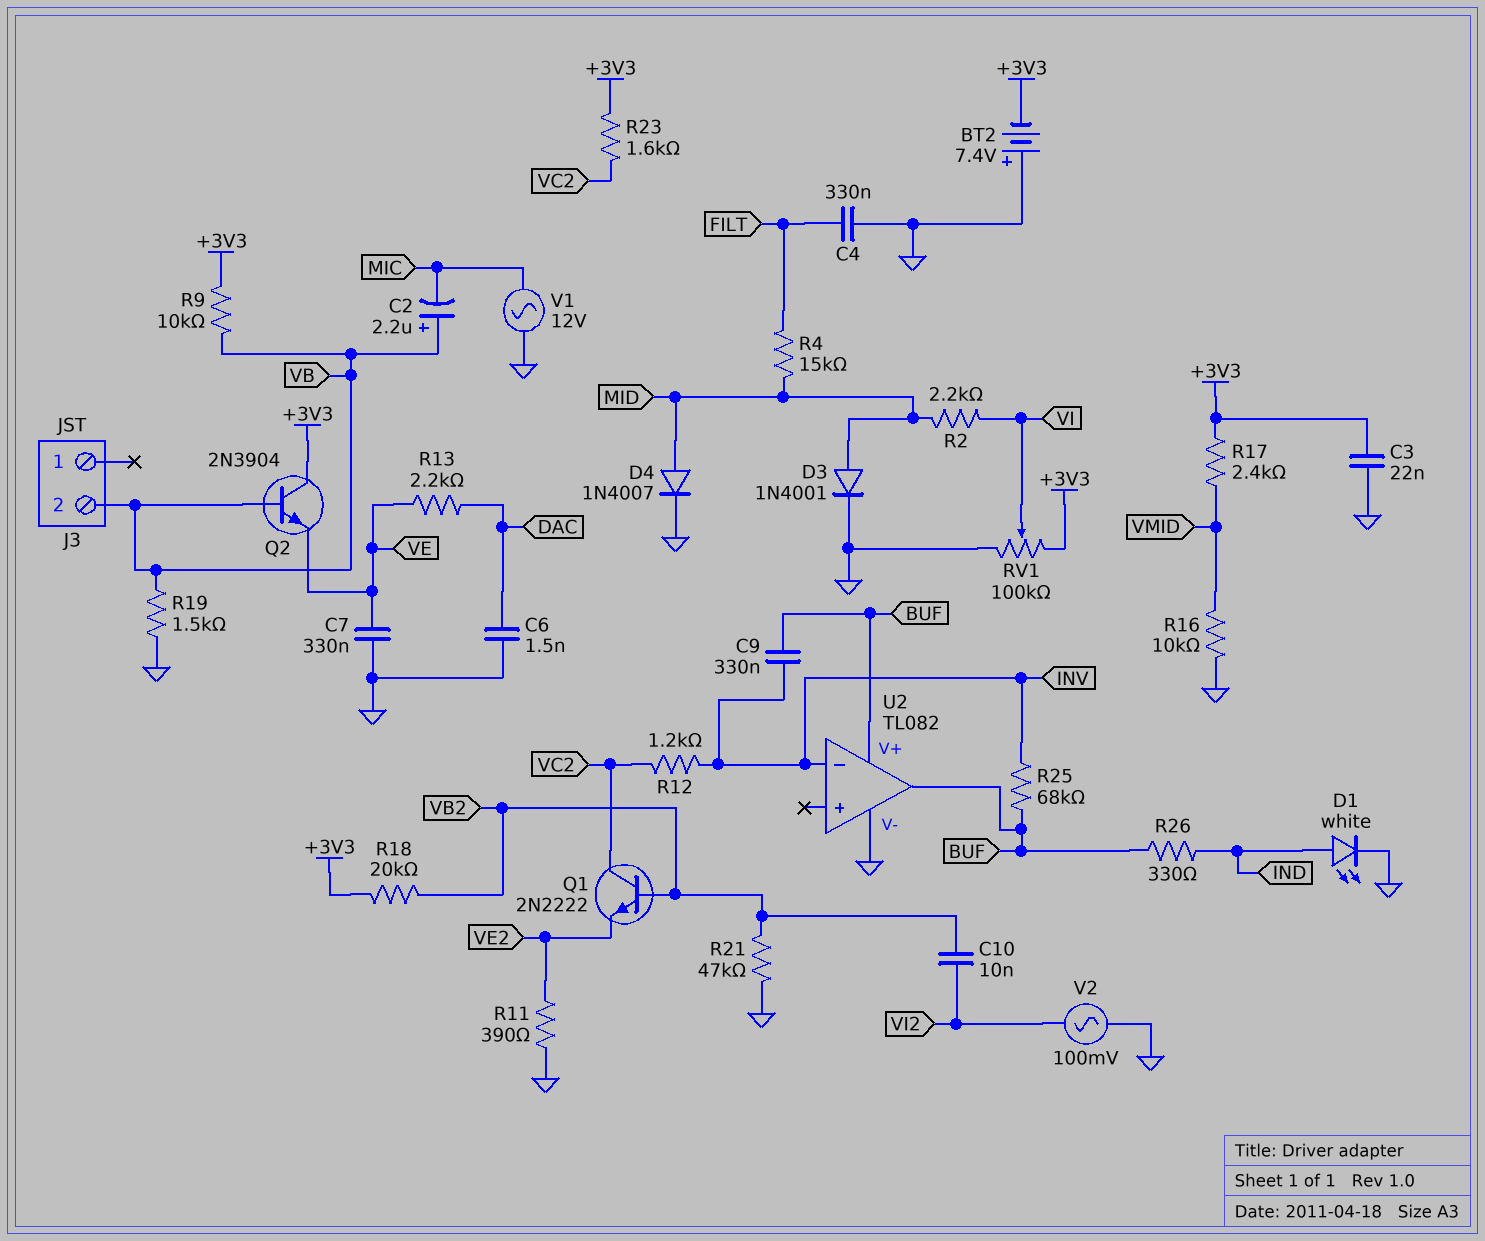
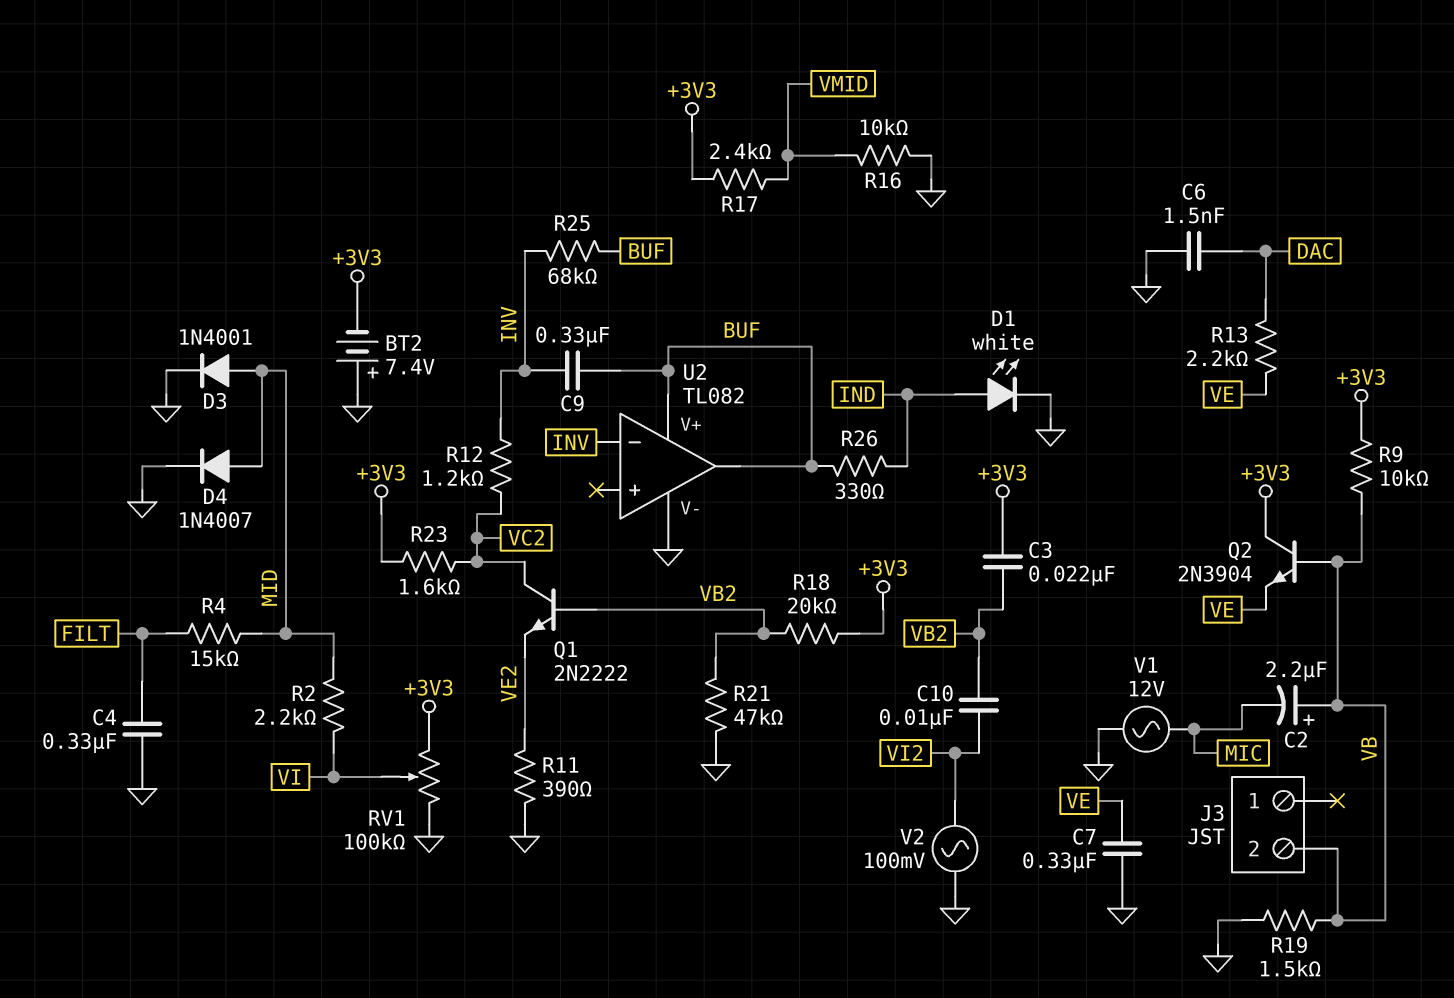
C3: 22nF (+3V3, GND) -> 22nF (+3V3, VB2)

